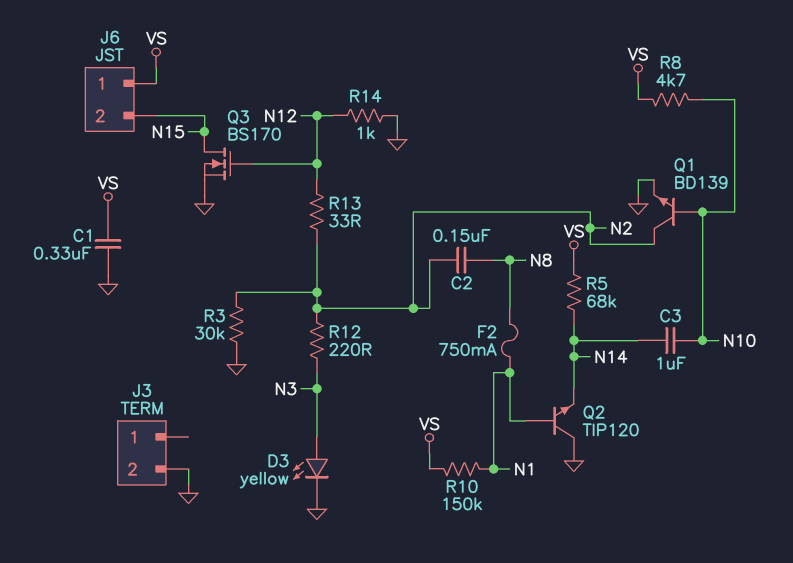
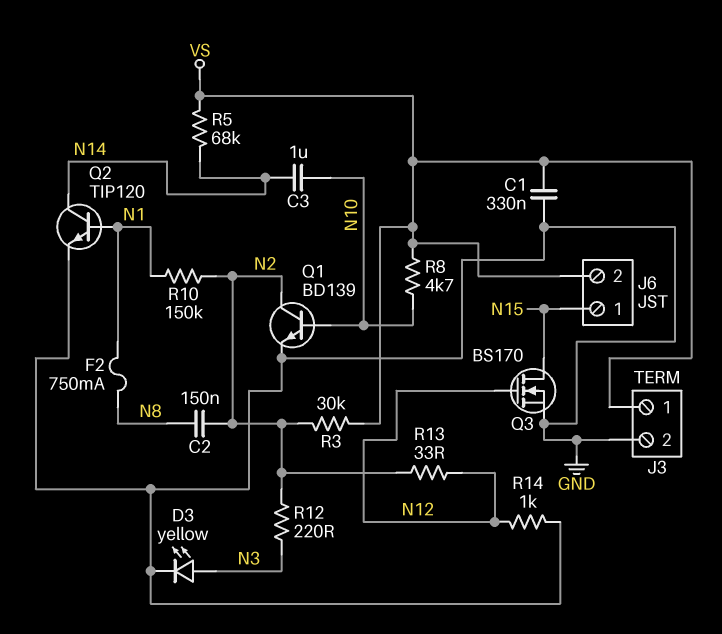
J3 pin 1: none -> VS
J6 pin 1: VS -> N15
J6 pin 2: N15 -> VS
Q2: NPN TIP120 (B N1, C GND, E N14) -> NPN TIP120 (B N1, C N14, E GND)
R3: 30k (GND, N2) -> 30k (N2, VS)
R10: 150k (N1, VS) -> 150k (N1, N2)

